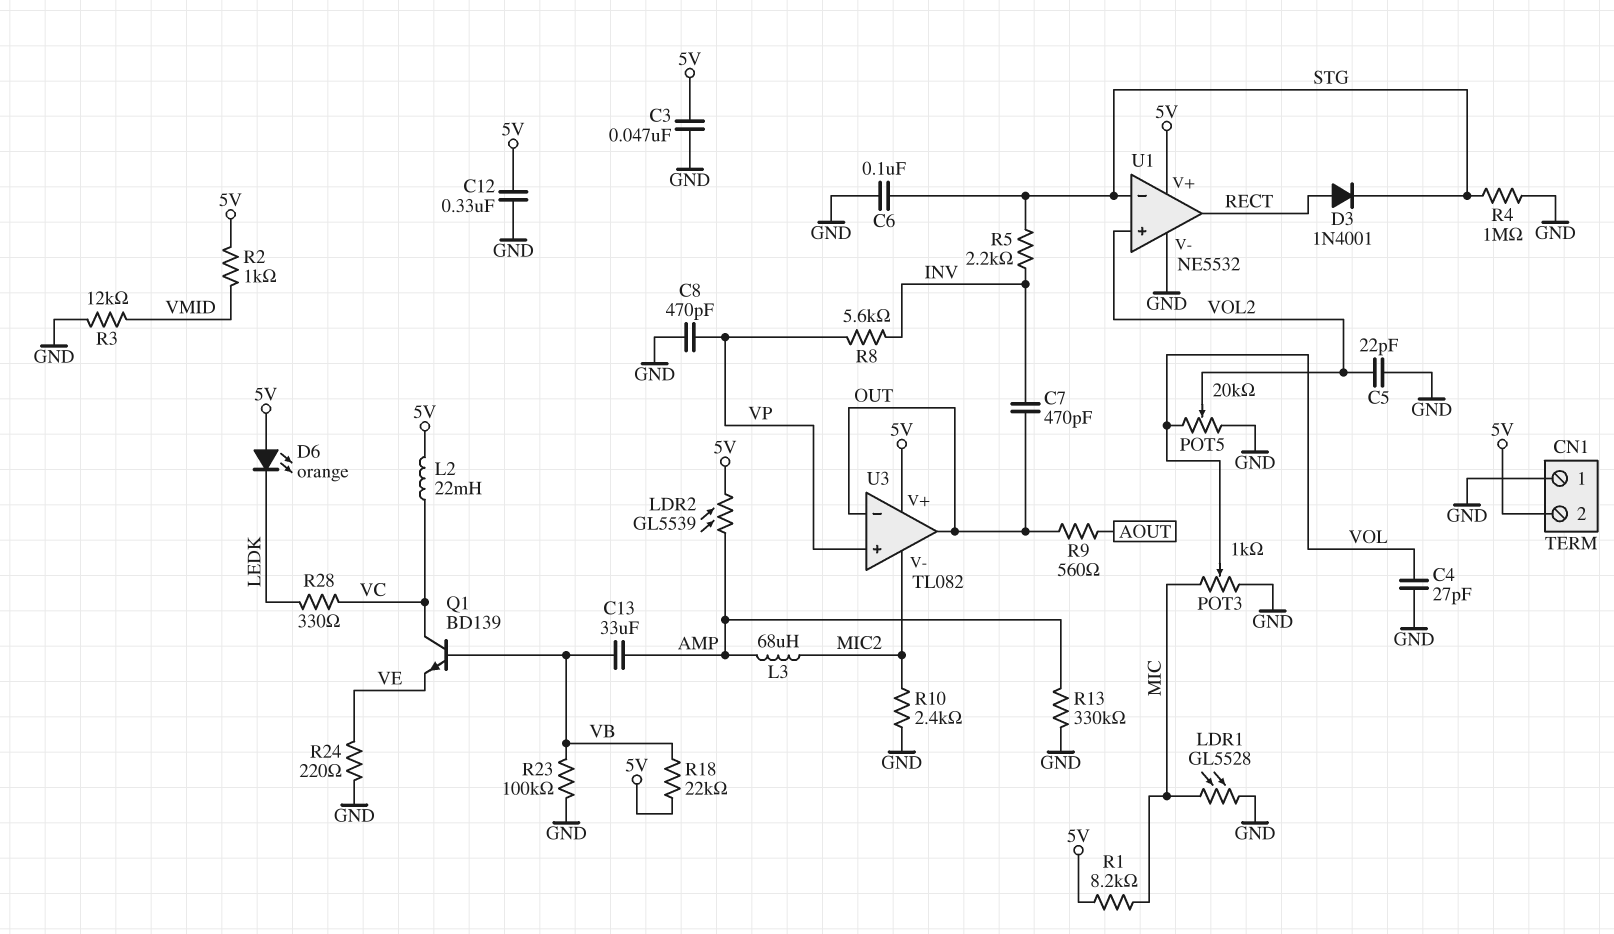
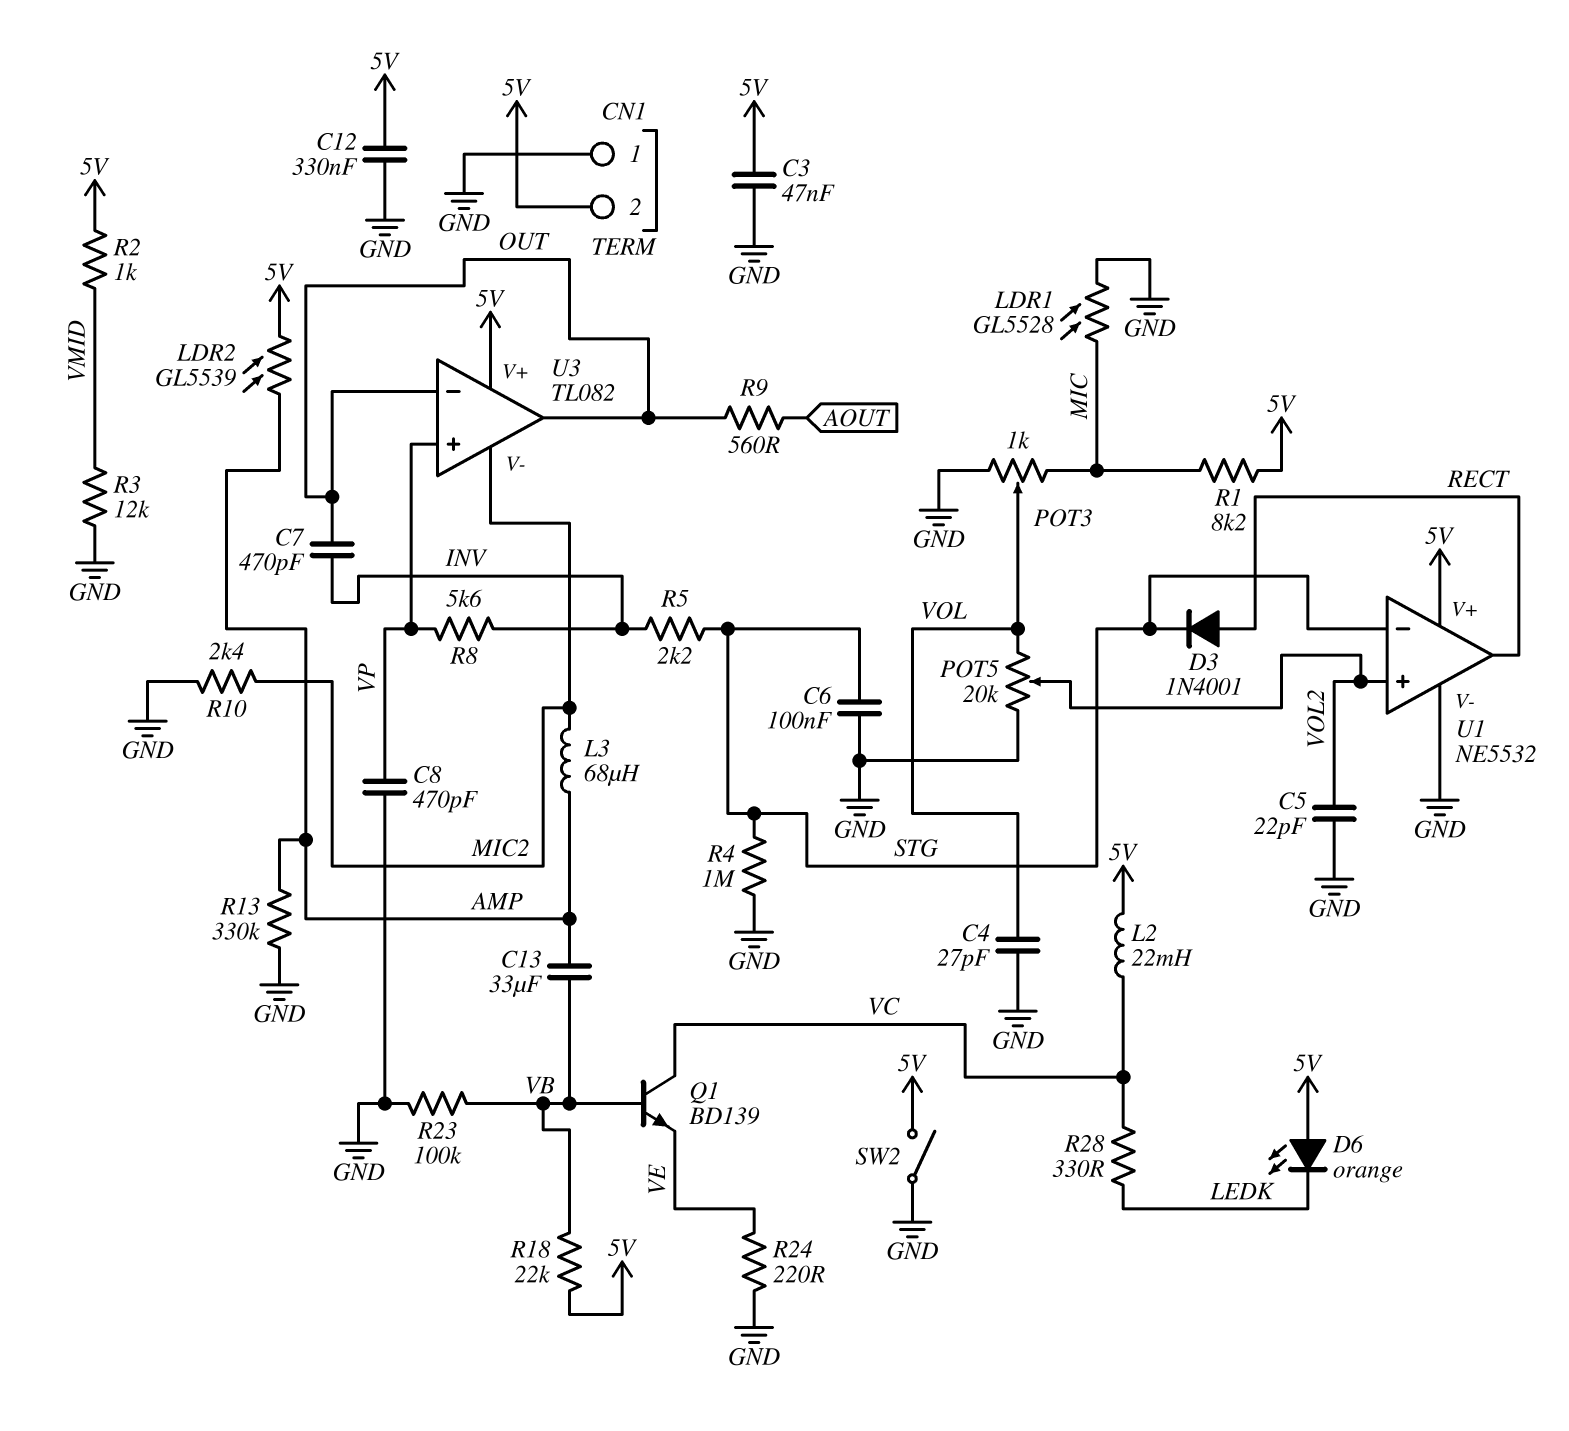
SW2: none -> switch (5V, GND)

